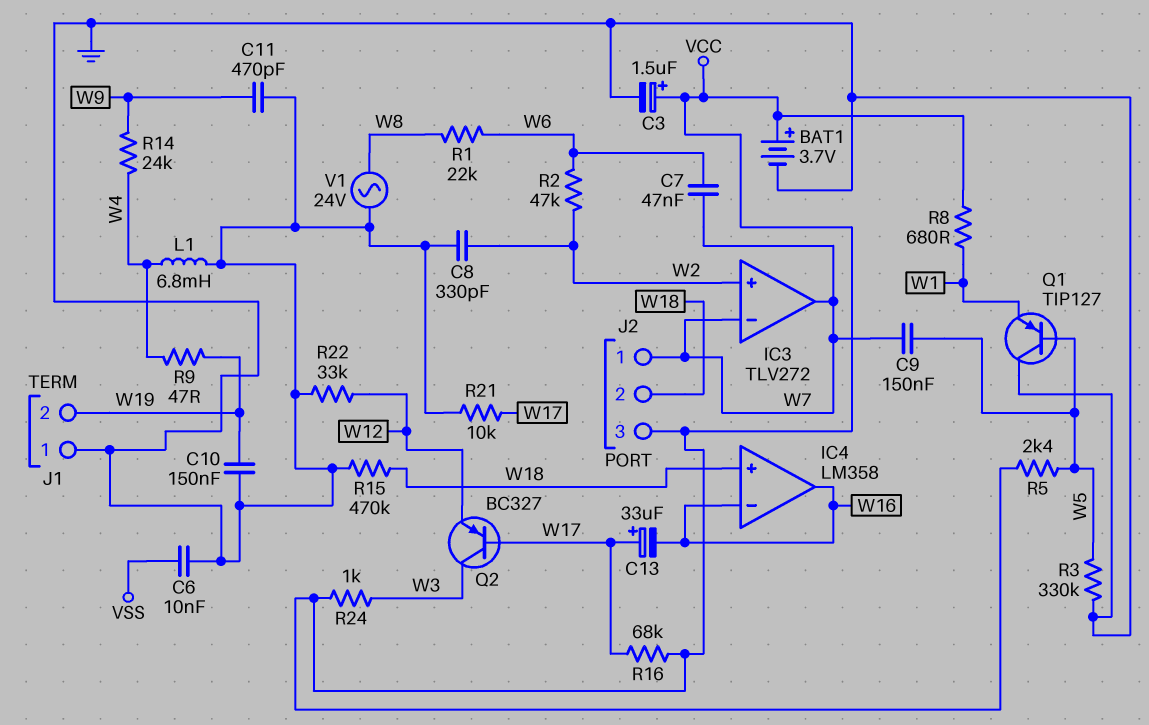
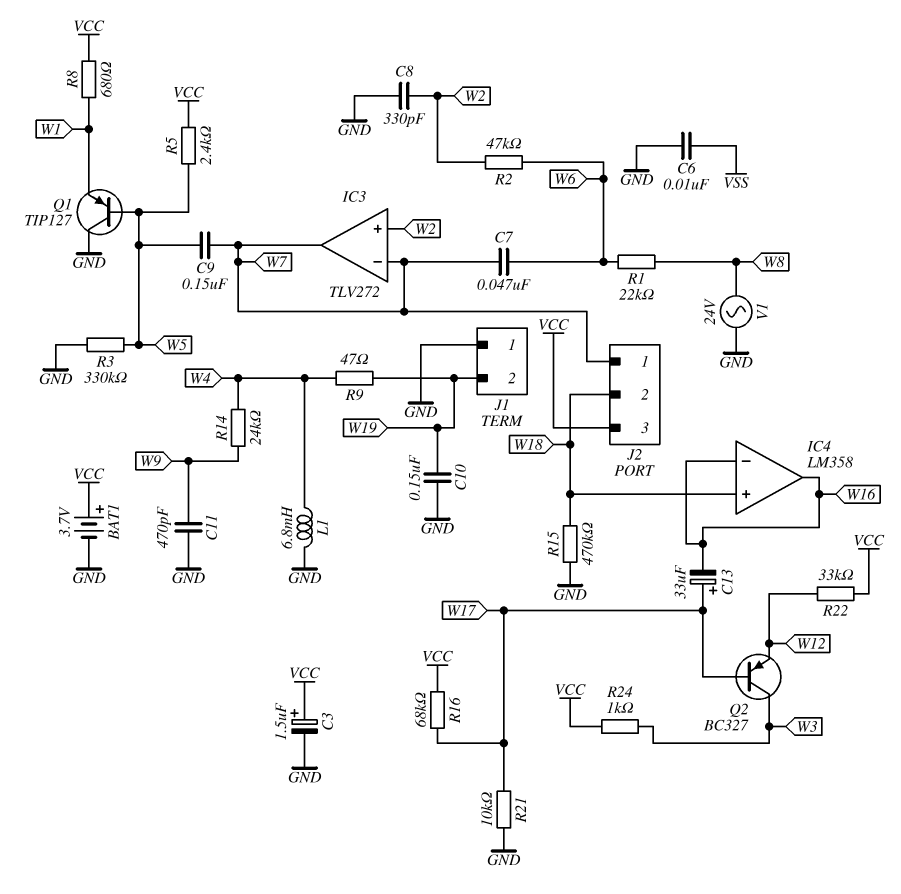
R22: 33k (GND, W12) -> 33k (VCC, W12)

